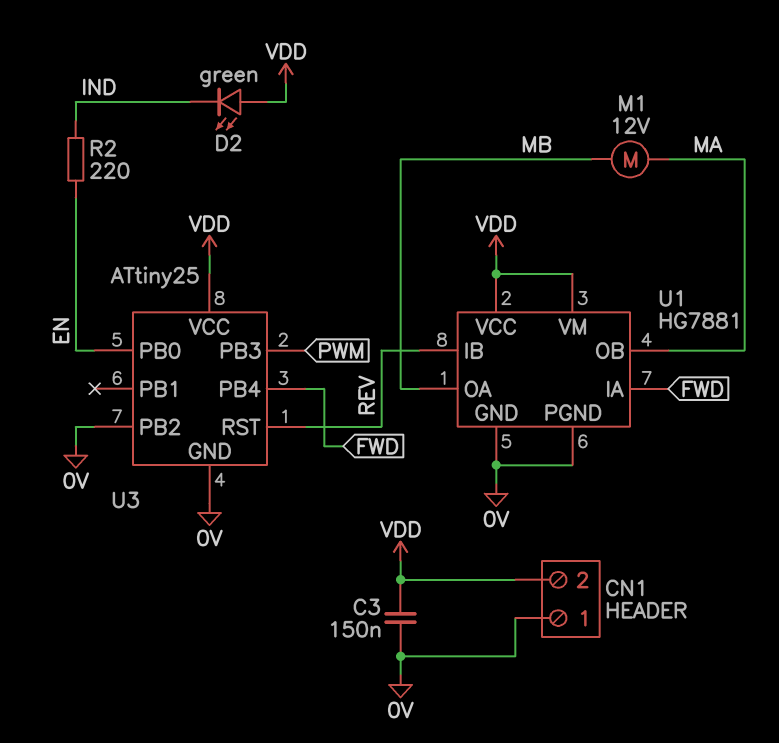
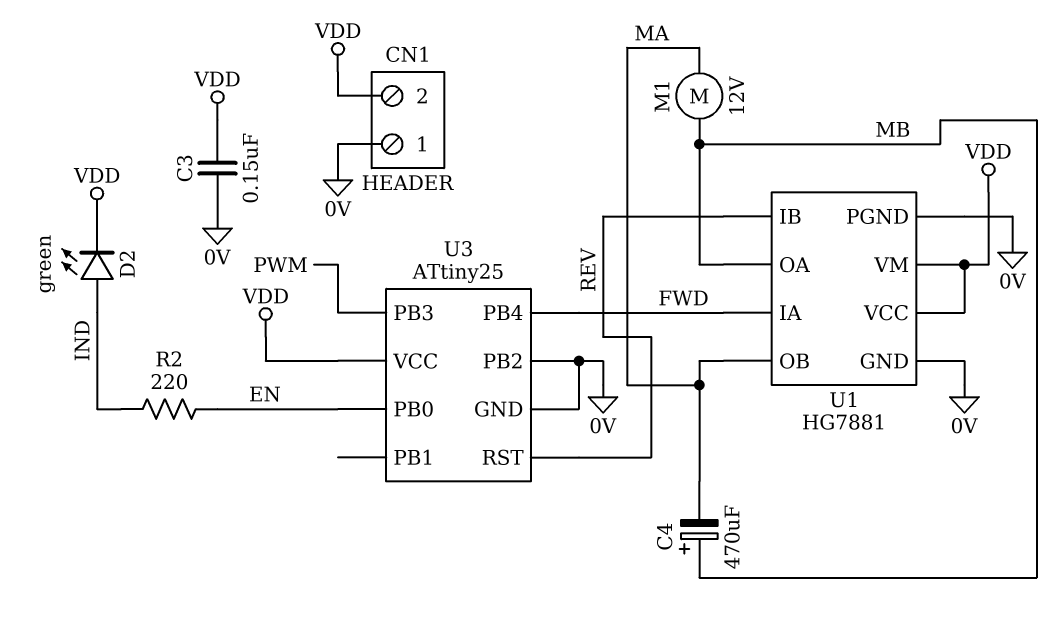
C4: none -> 470uF (plus MB, minus MA)
D2: LED green (A VDD, K IND) -> LED green (A IND, K VDD)

